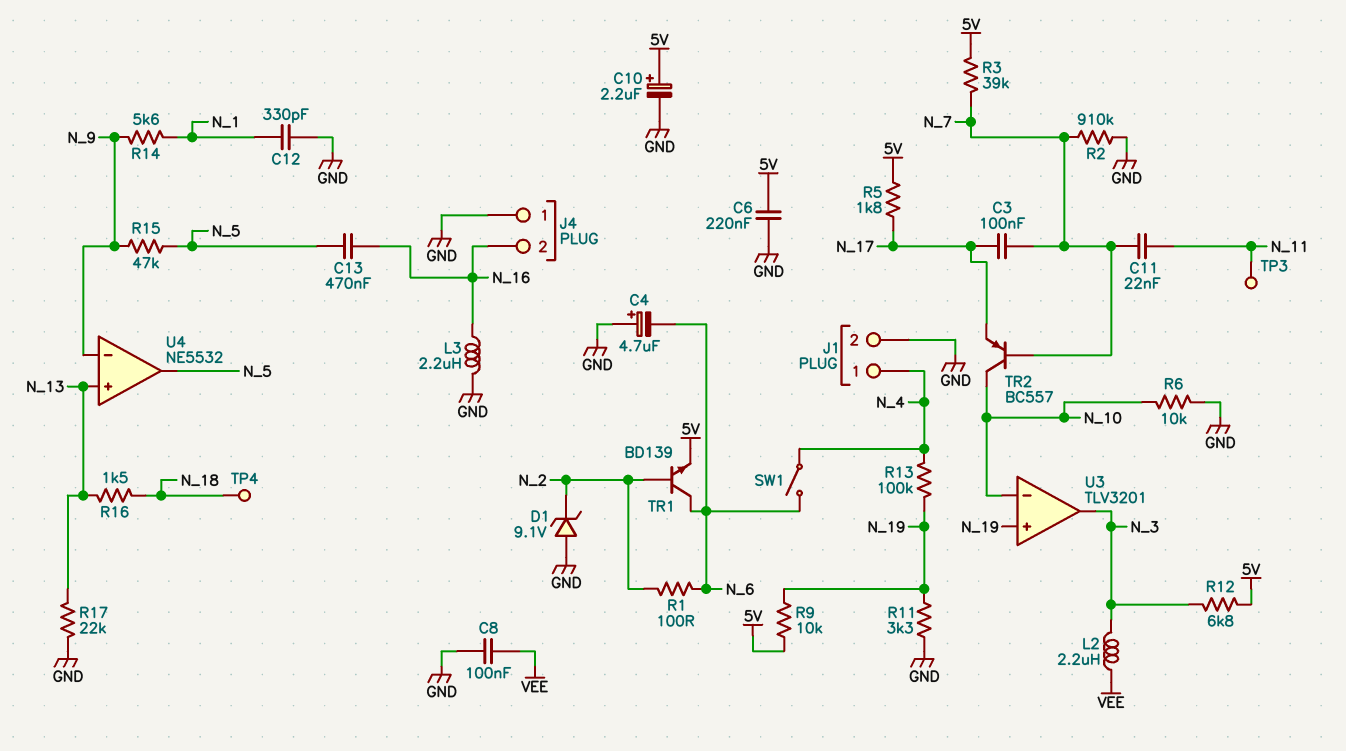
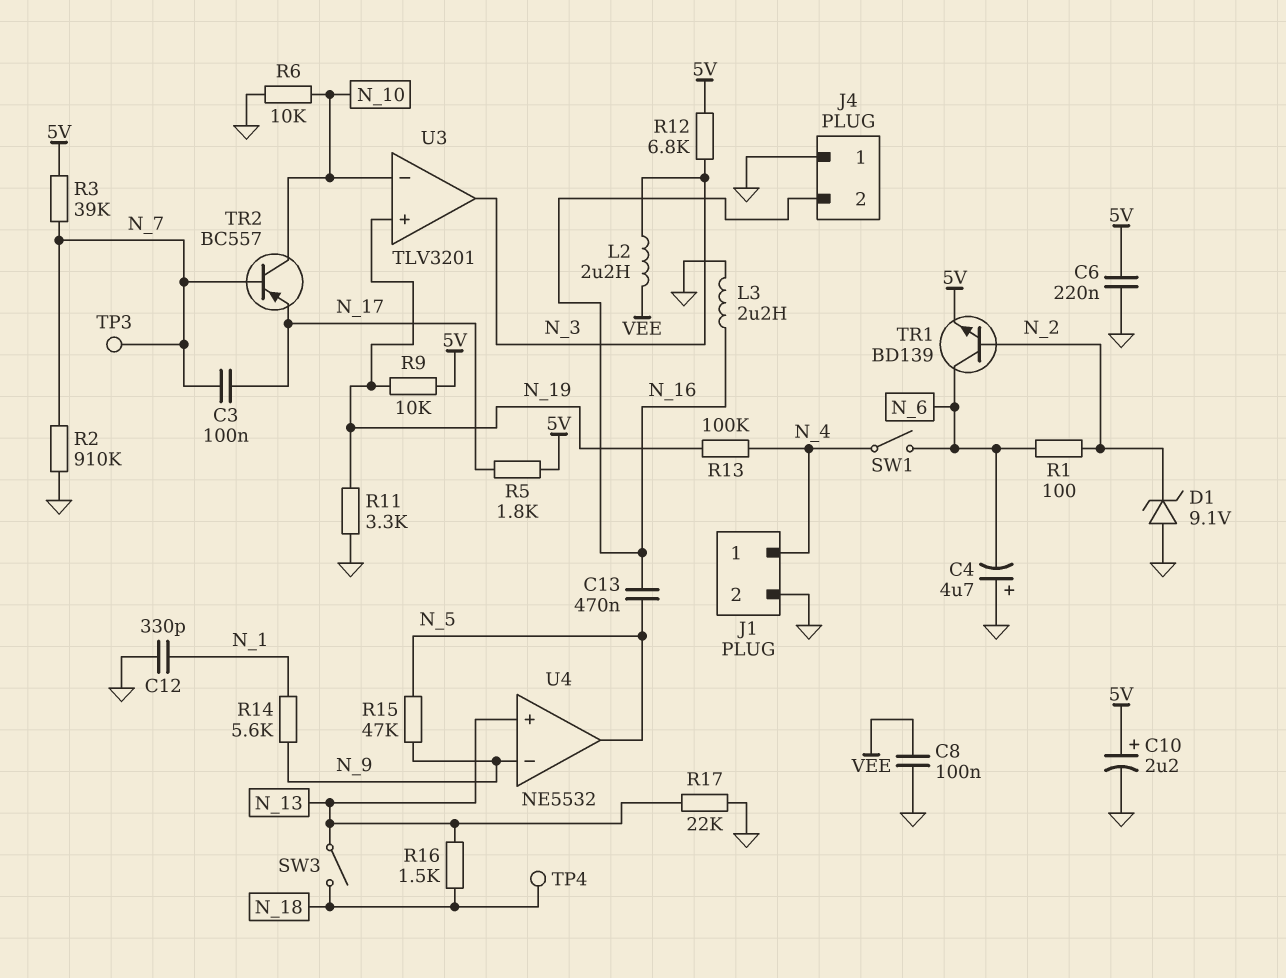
C11: 22nF (N_7, N_11) -> none
SW3: none -> switch (N_13, N_18)
TP3: test point (N_11) -> test point (N_7)

